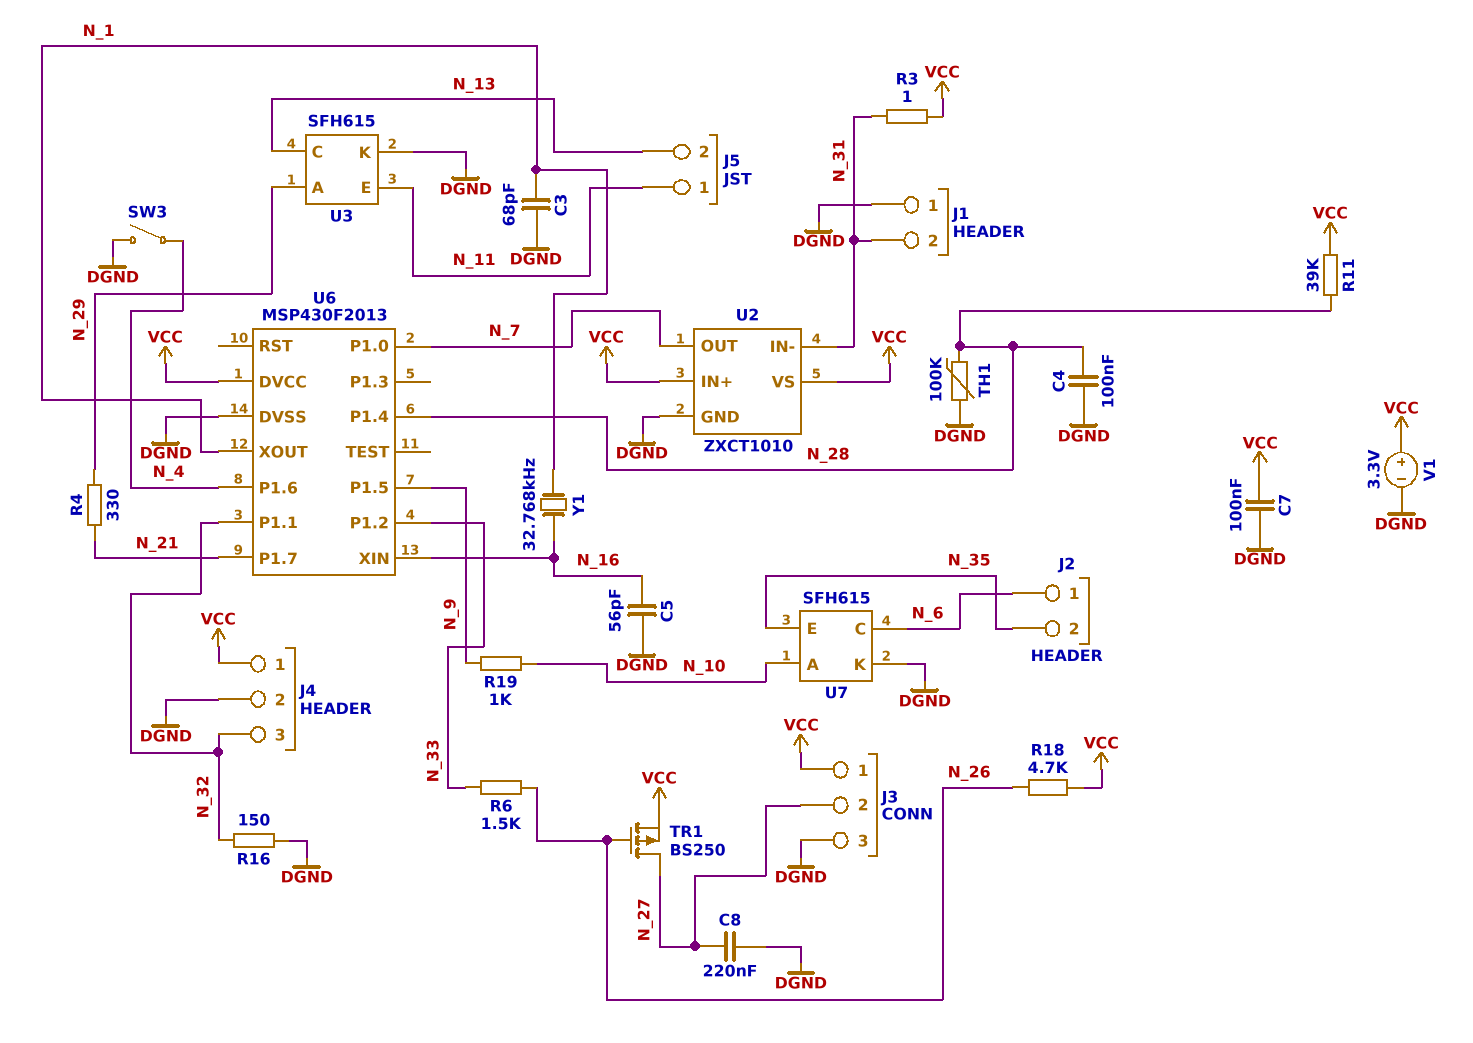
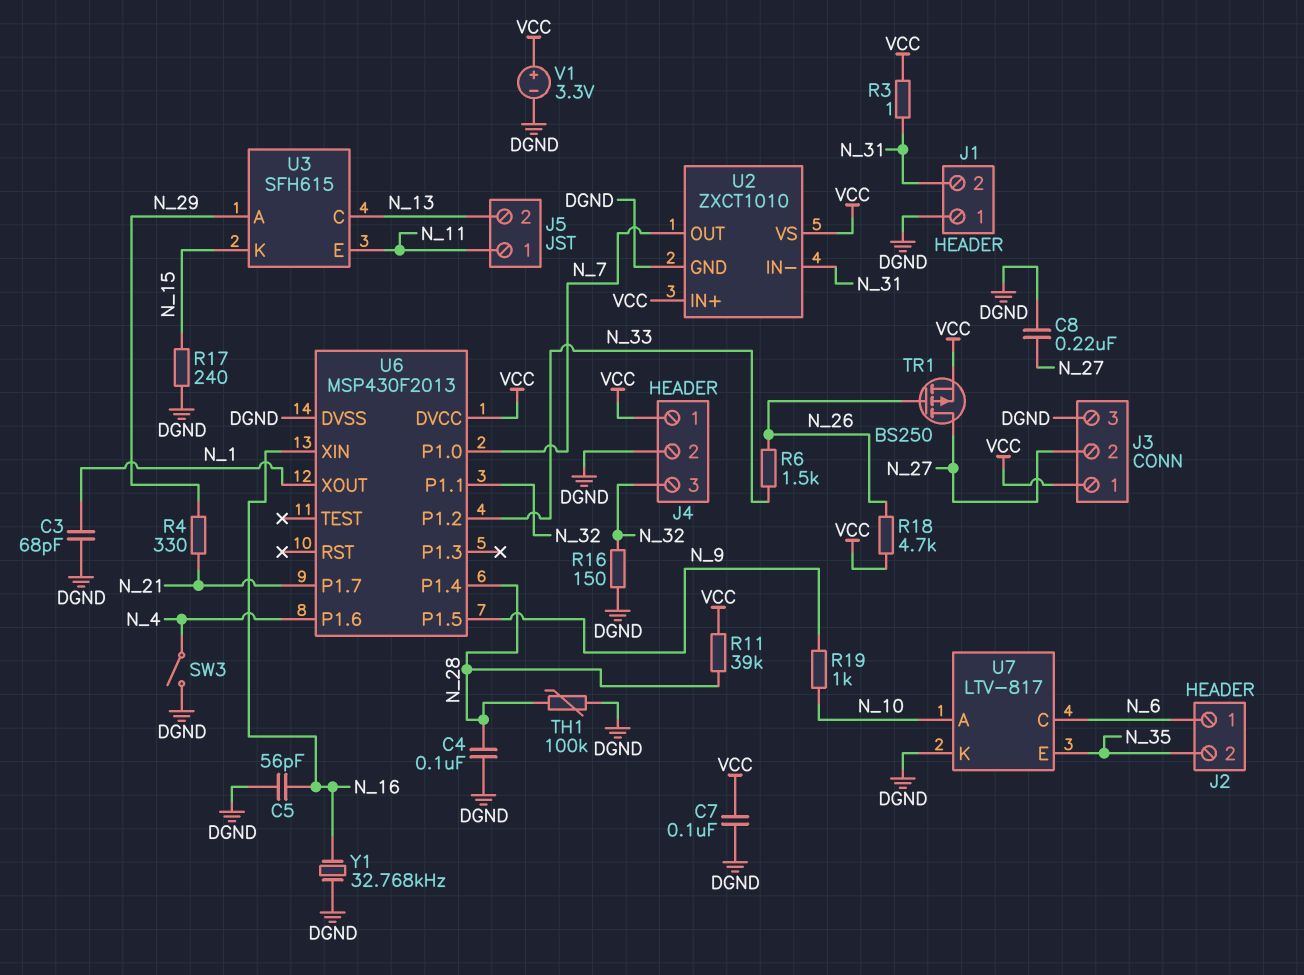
R17: none -> 240 (DGND, N_15)
U3 pin K: DGND -> N_15
U7: SFH615 -> LTV-817
Y1: 32.768kHz (N_1, N_16) -> 32.768kHz (DGND, N_16)

